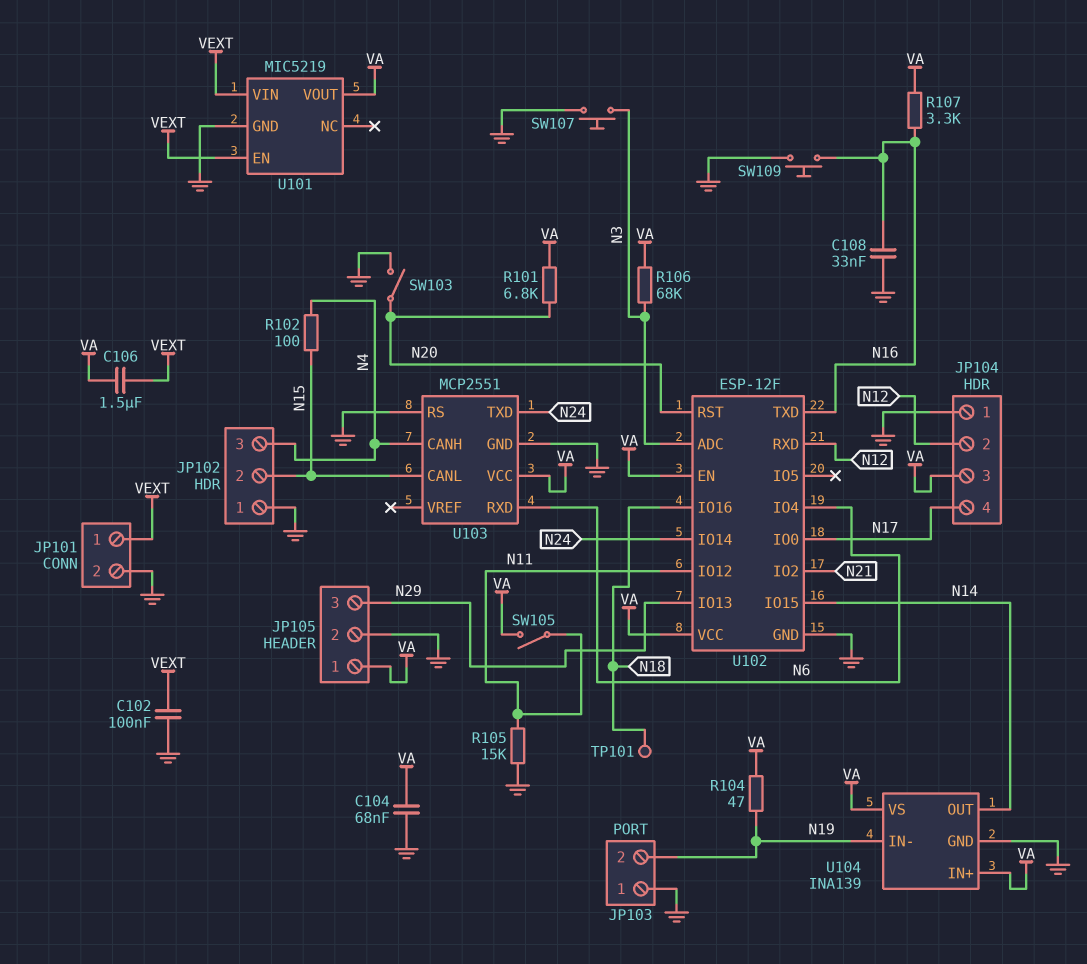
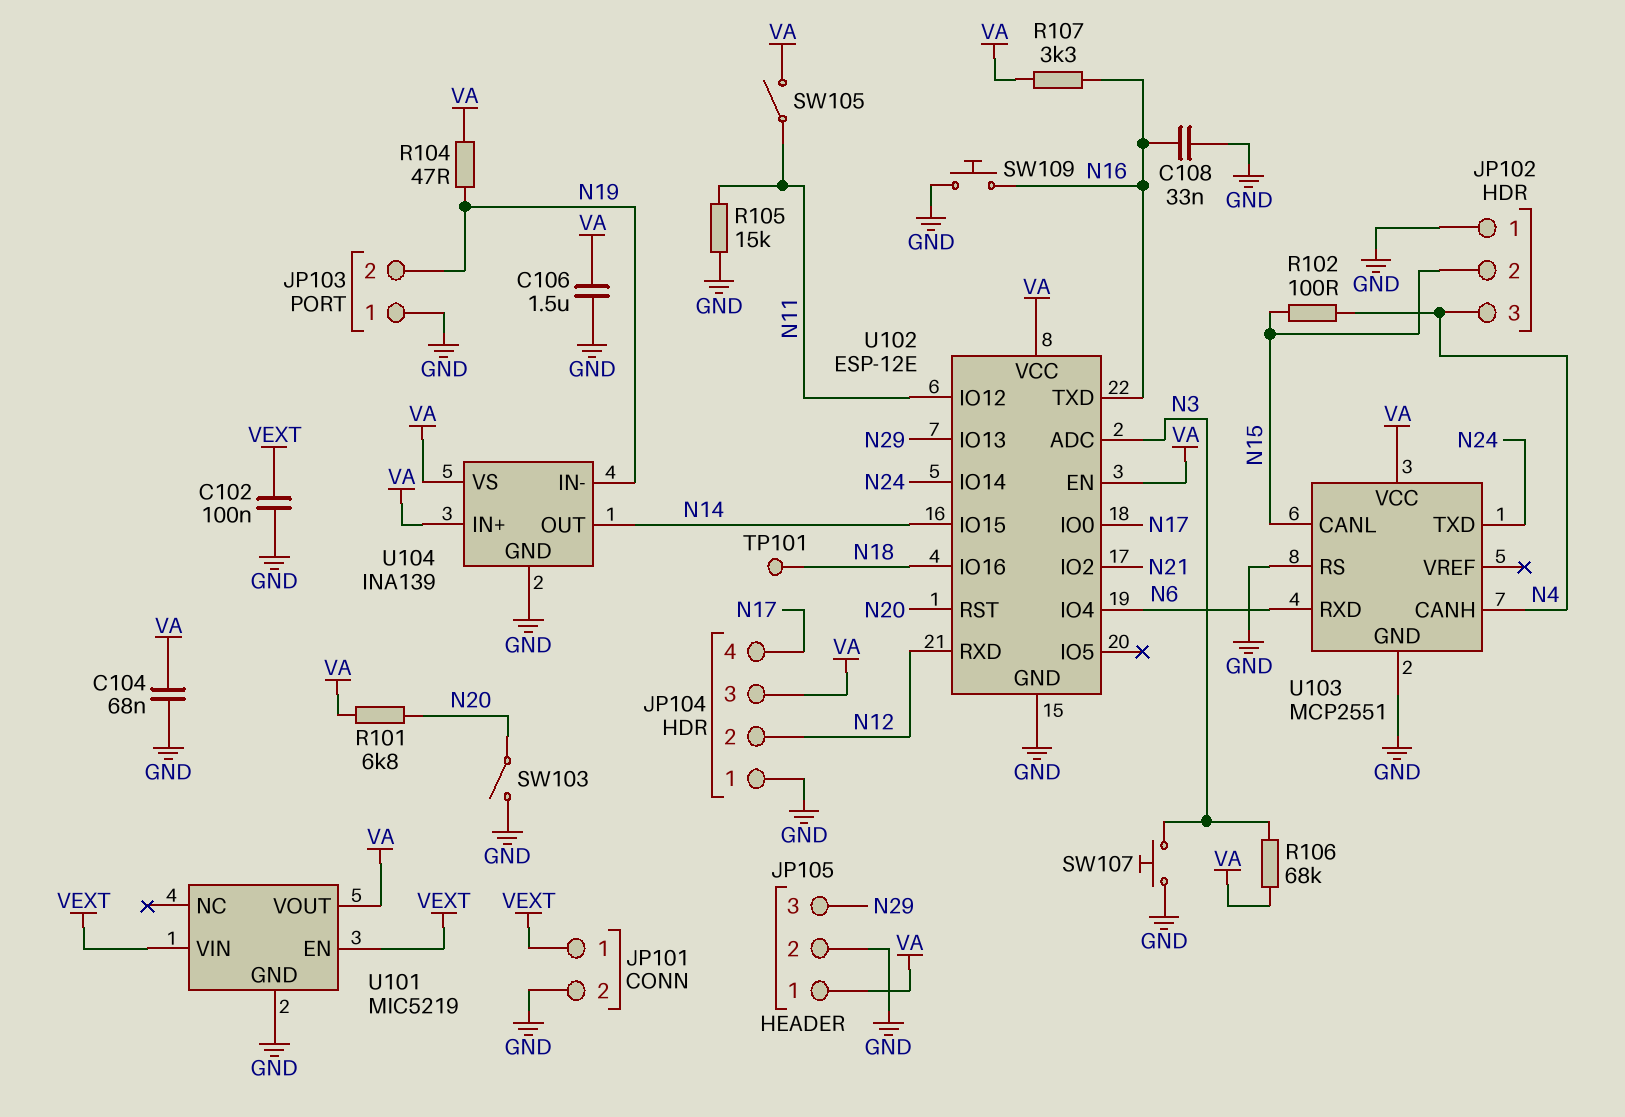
C106: 1.5uF (VA, VEXT) -> 1.5uF (GND, VA)
U102: ESP-12F -> ESP-12E

